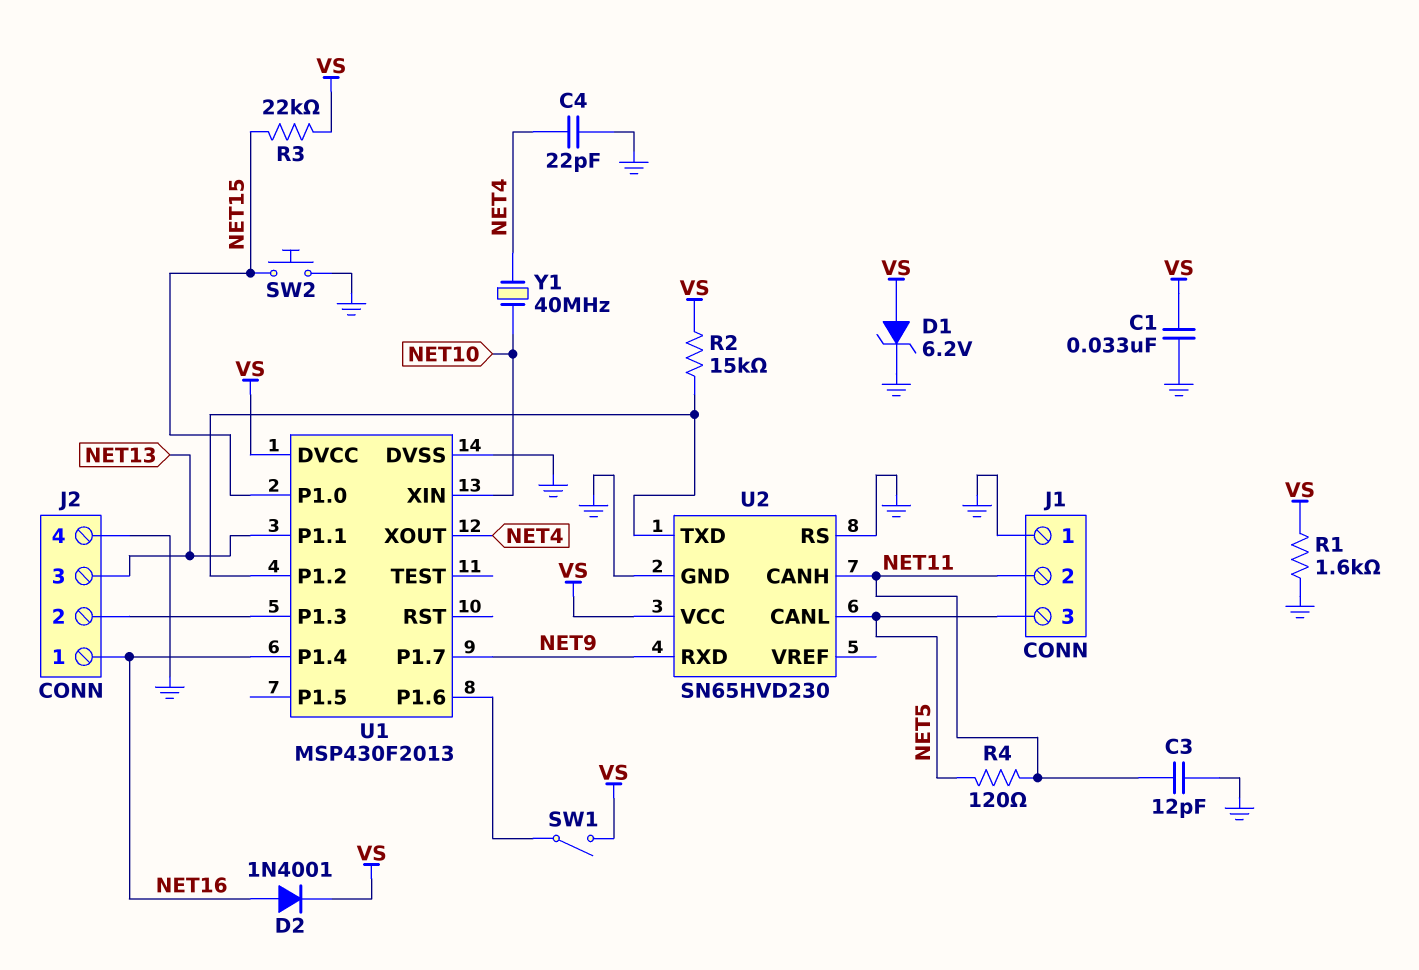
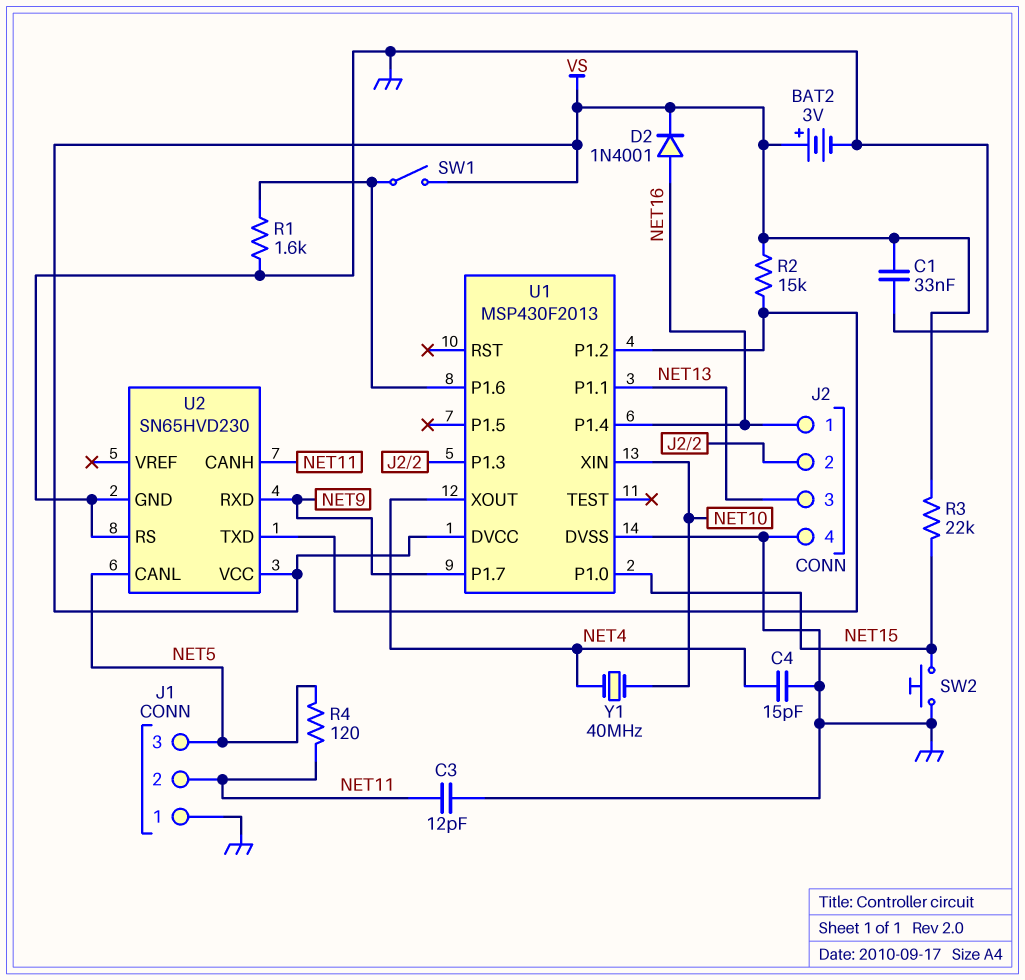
BAT2: none -> 3V (plus VS, minus GND)
C4: 22pF (GND, NET4) -> 15pF (GND, NET4)
D1: zener 6.2V (A VS, K GND) -> none
R1: 1.6k (GND, VS) -> 1.6k (GND, U1/P1.6)

